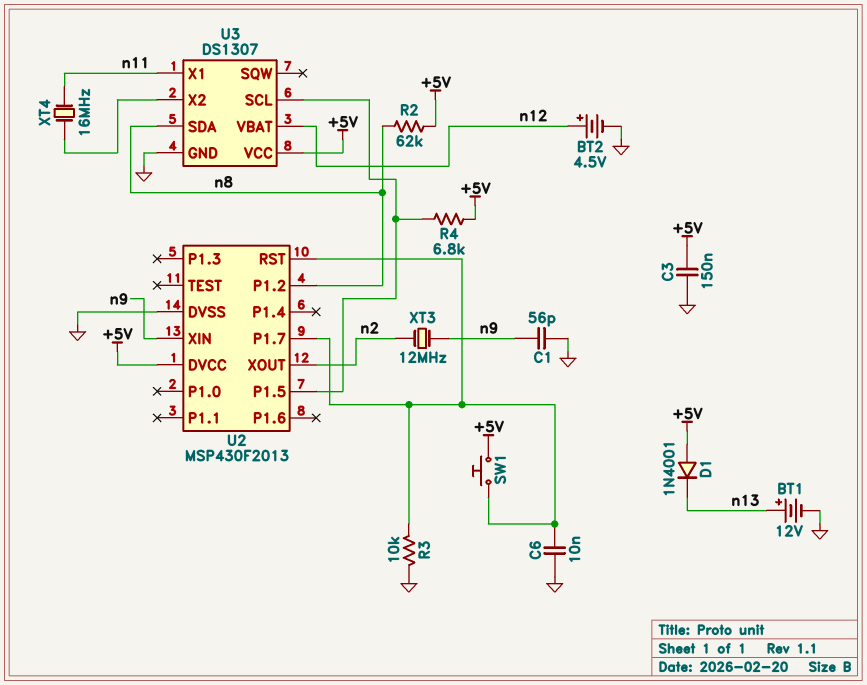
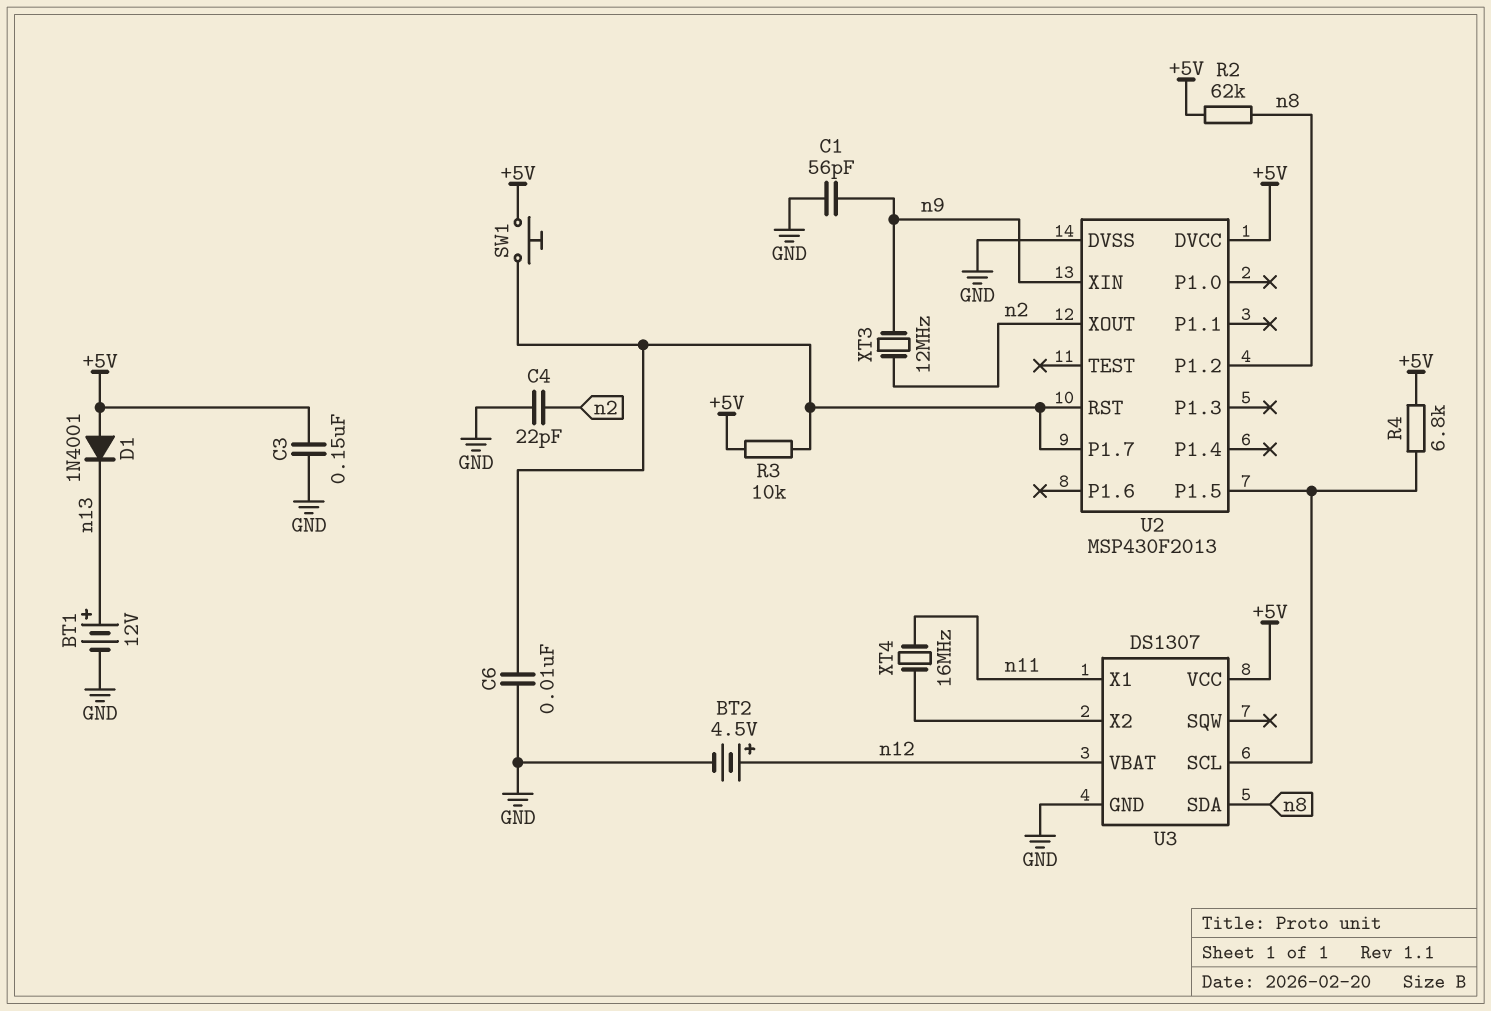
C4: none -> 22pF (GND, n2)
R3: 10k (GND, U2/P1.7) -> 10k (+5V, U2/P1.7)

